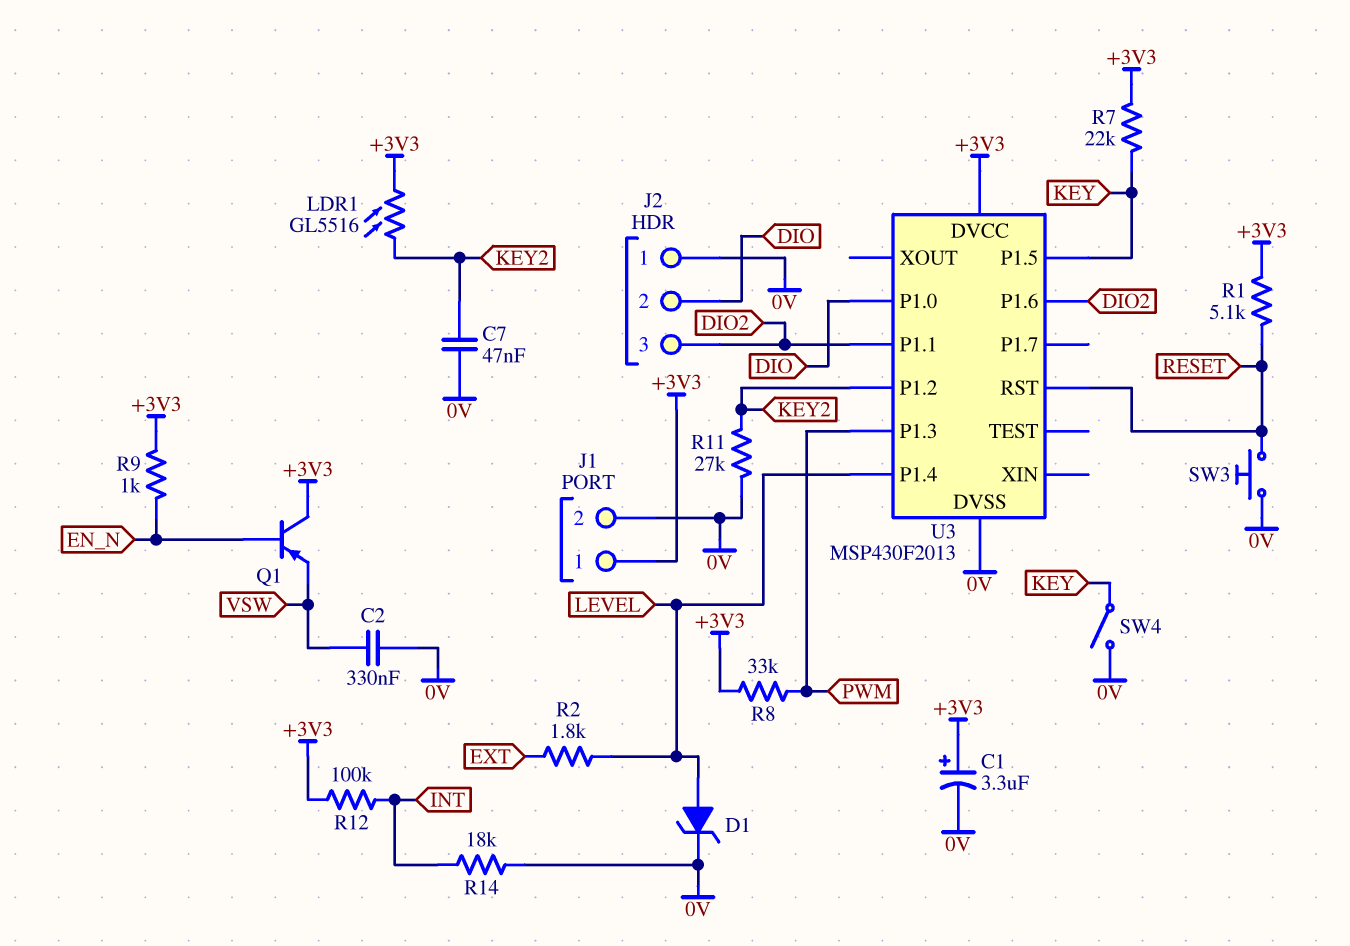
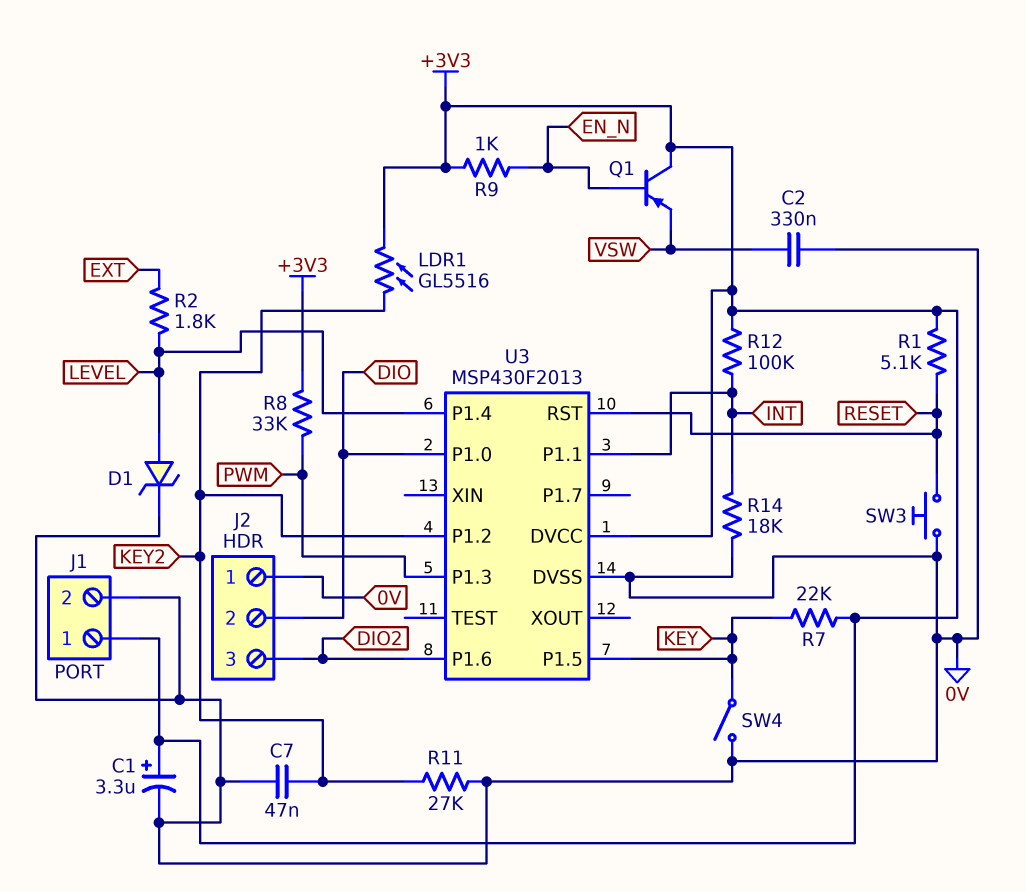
U3 pin P1.1: DIO2 -> INT

